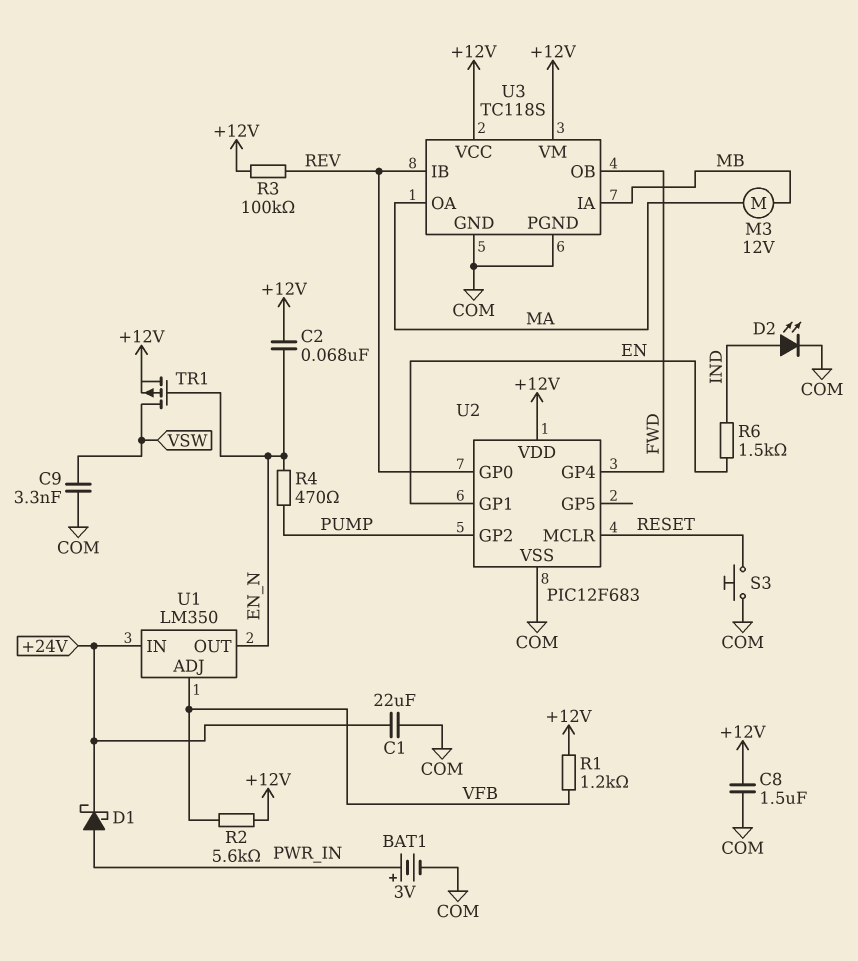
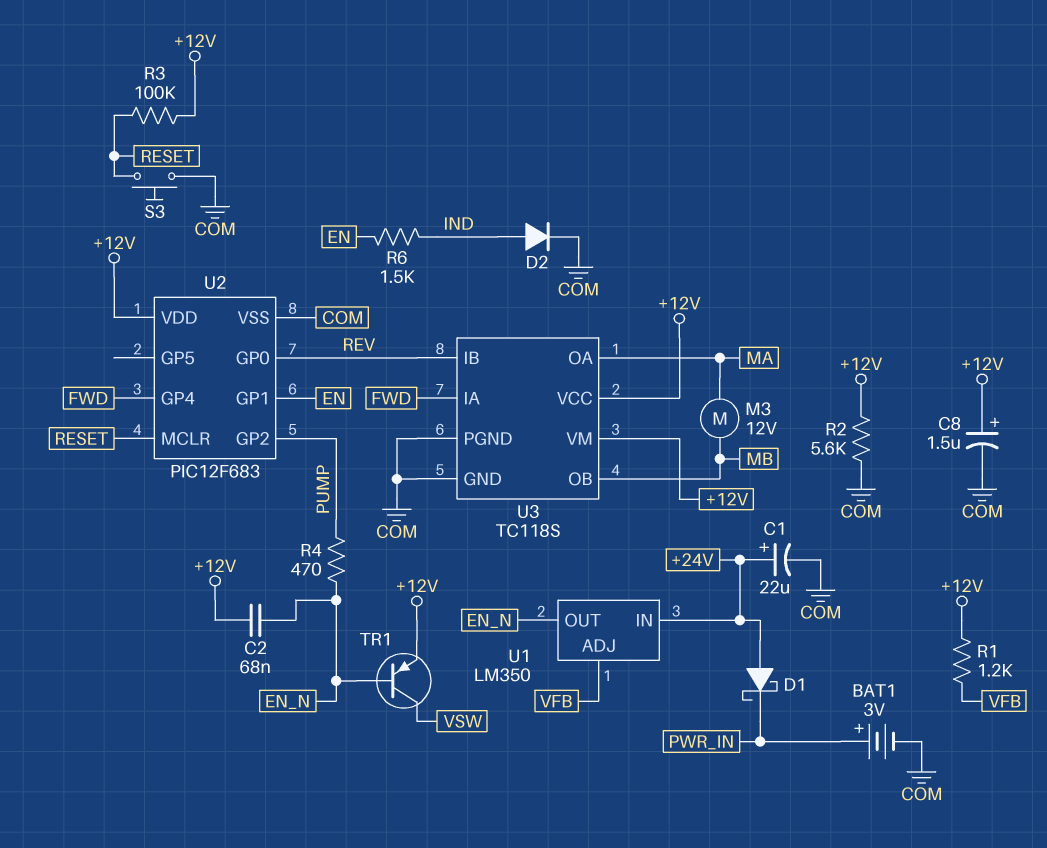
C1: 22uF (+24V, COM) -> 22uF (plus +24V, minus COM)
C8: 1.5uF (+12V, COM) -> 1.5uF (plus +12V, minus COM)
C9: 3.3nF (COM, VSW) -> none
D1: schottky (A PWR_IN, K +24V) -> schottky (A +24V, K PWR_IN)
D2: LED (A IND, K COM) -> diode (A IND, K COM)
R2: 5.6k (+12V, VFB) -> 5.6k (+12V, COM)
R3: 100k (+12V, REV) -> 100k (+12V, RESET)
TR1: PMOS (G EN_N, D VSW, S +12V) -> PNP (B EN_N, C VSW, E +12V)
U3 pin IA: MB -> FWD
U3 pin OB: FWD -> MB

